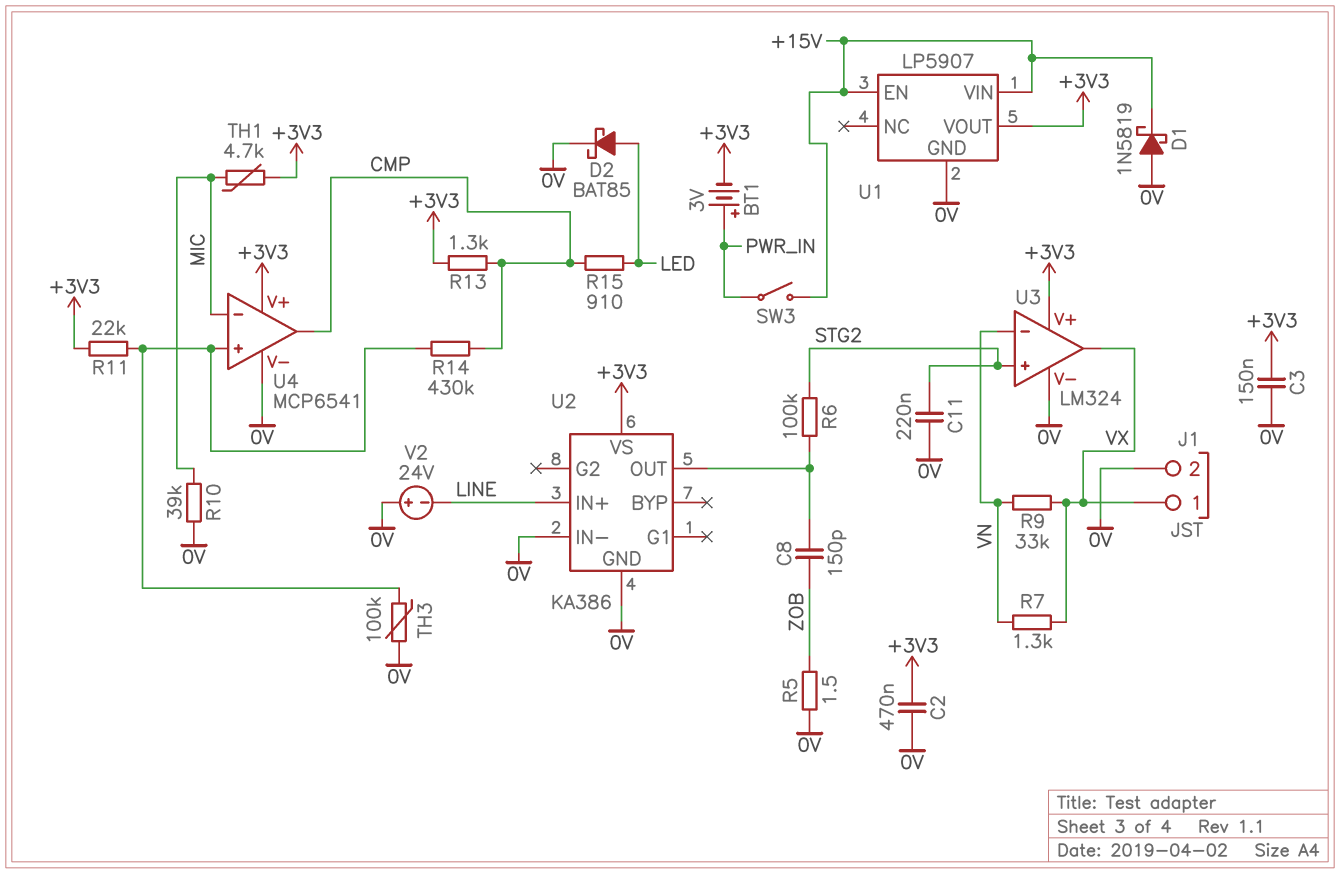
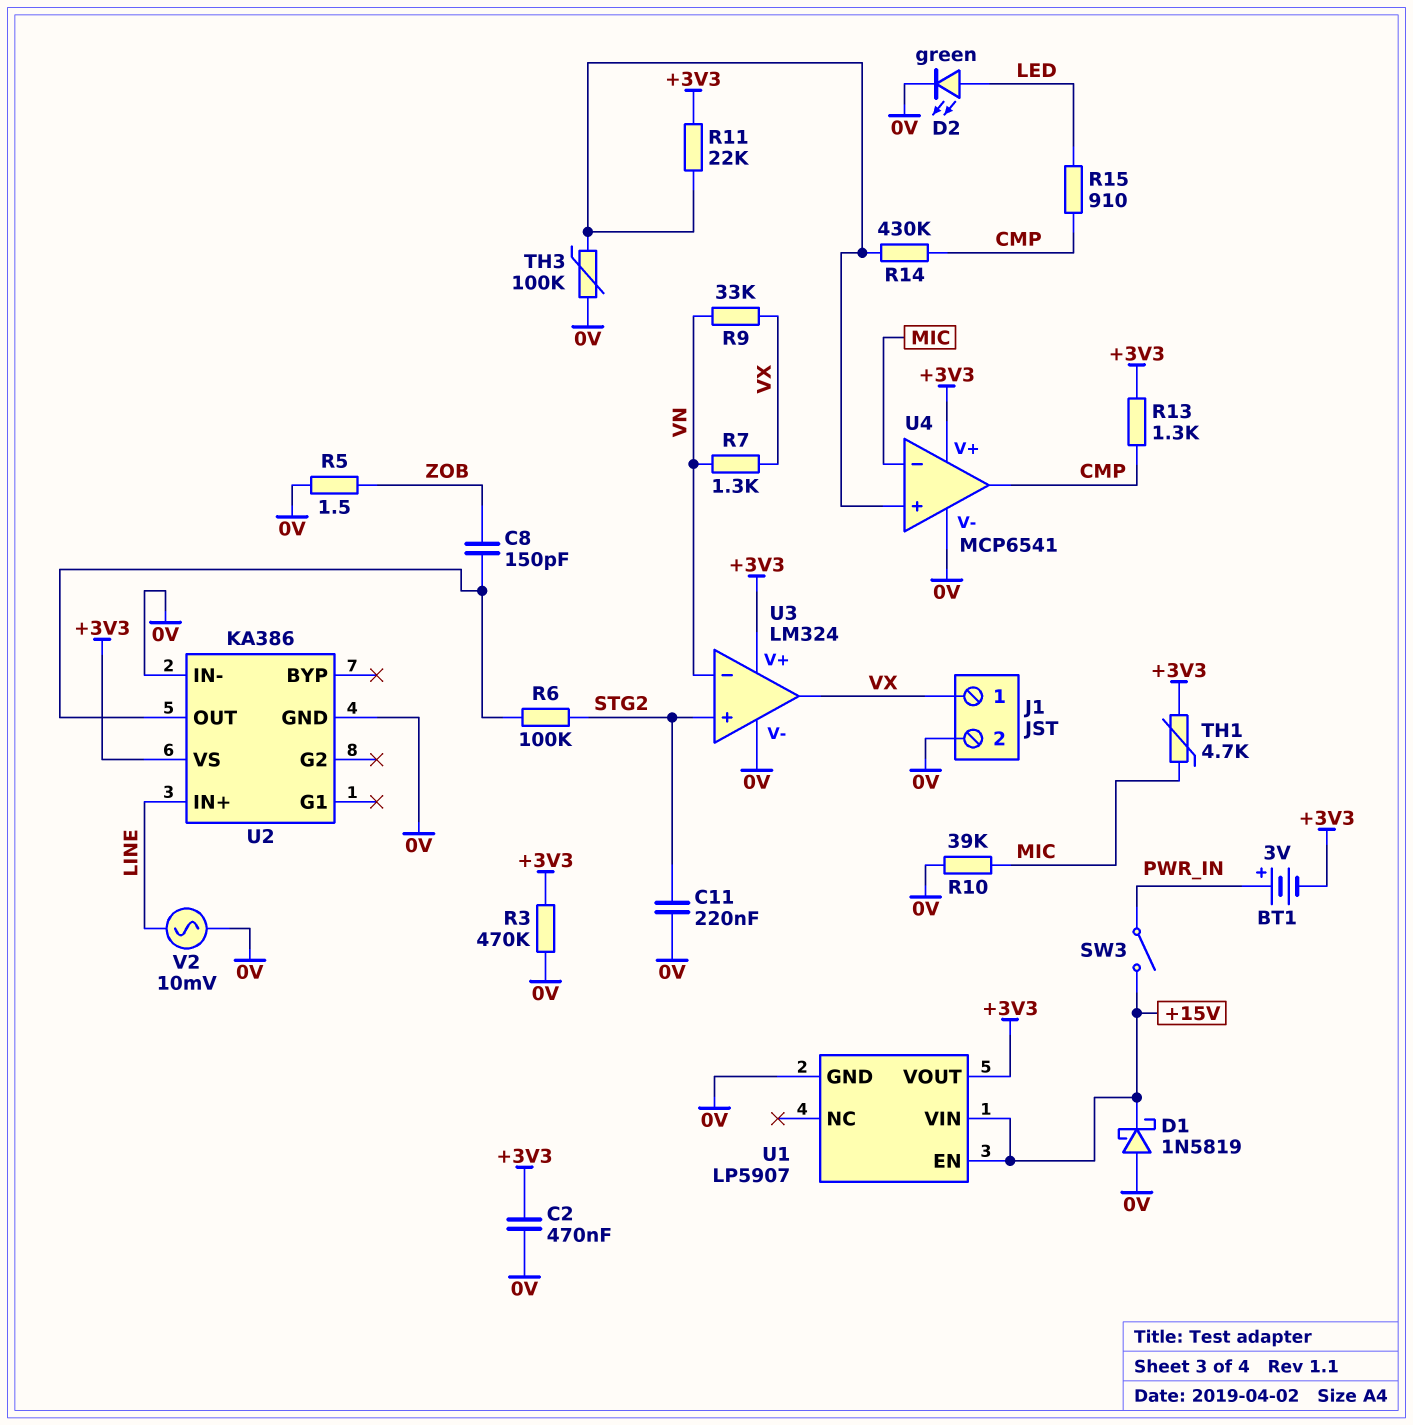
C3: 150nF (+3V3, 0V) -> none
D2: schottky BAT85 (A LED, K 0V) -> LED green (A LED, K 0V)
R3: none -> 470k (+3V3, 0V)
V2: 24V (plus 0V, minus LINE) -> AC 10mV (0V, LINE)

